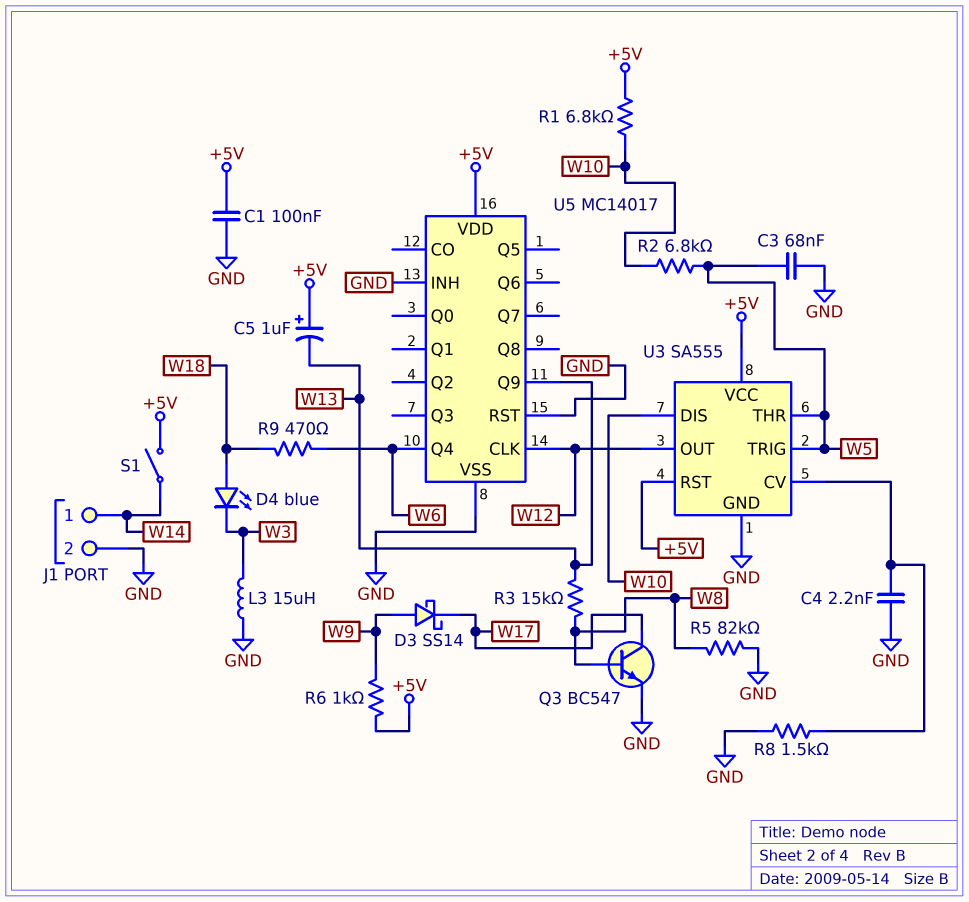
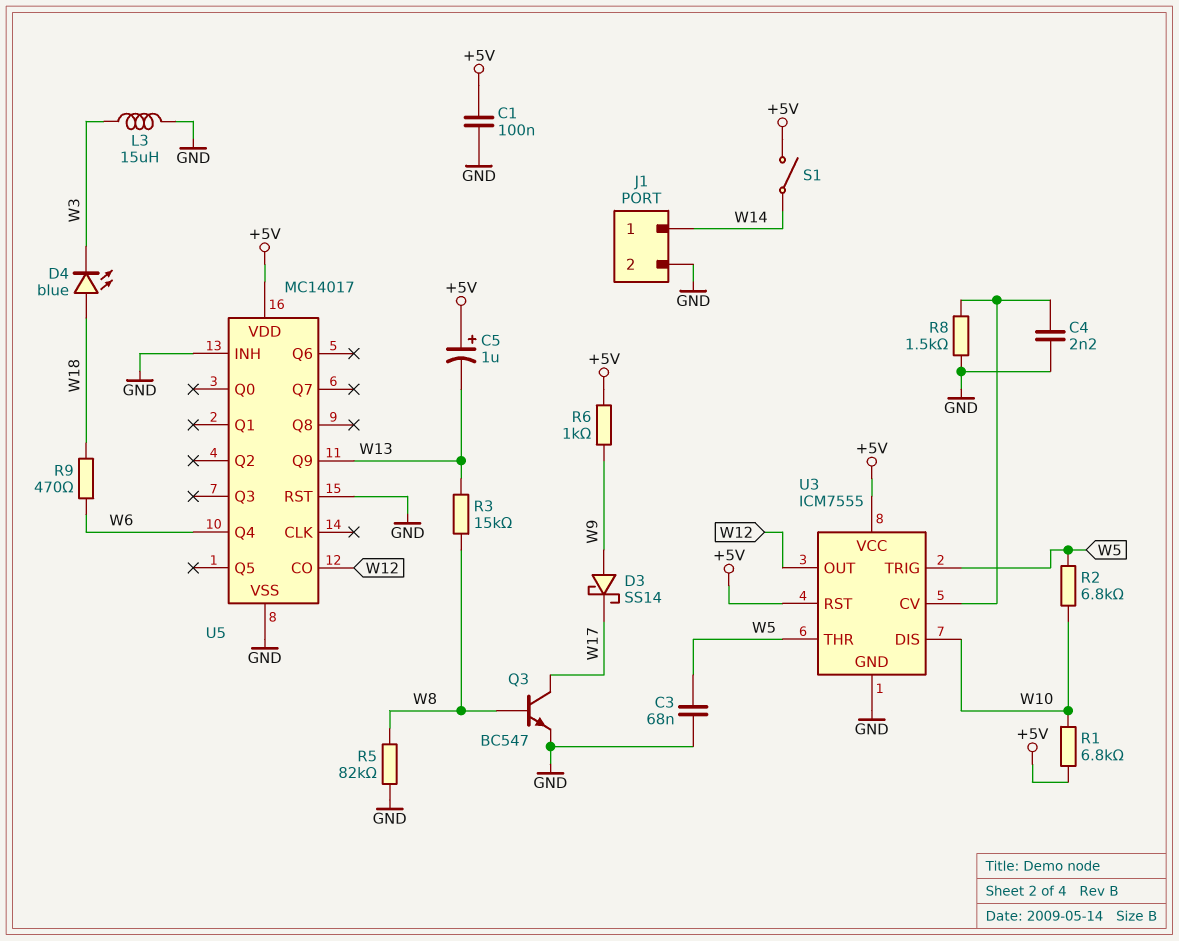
U3: SA555 -> ICM7555
U5 pin CLK: W12 -> none
U5 pin CO: none -> W12

